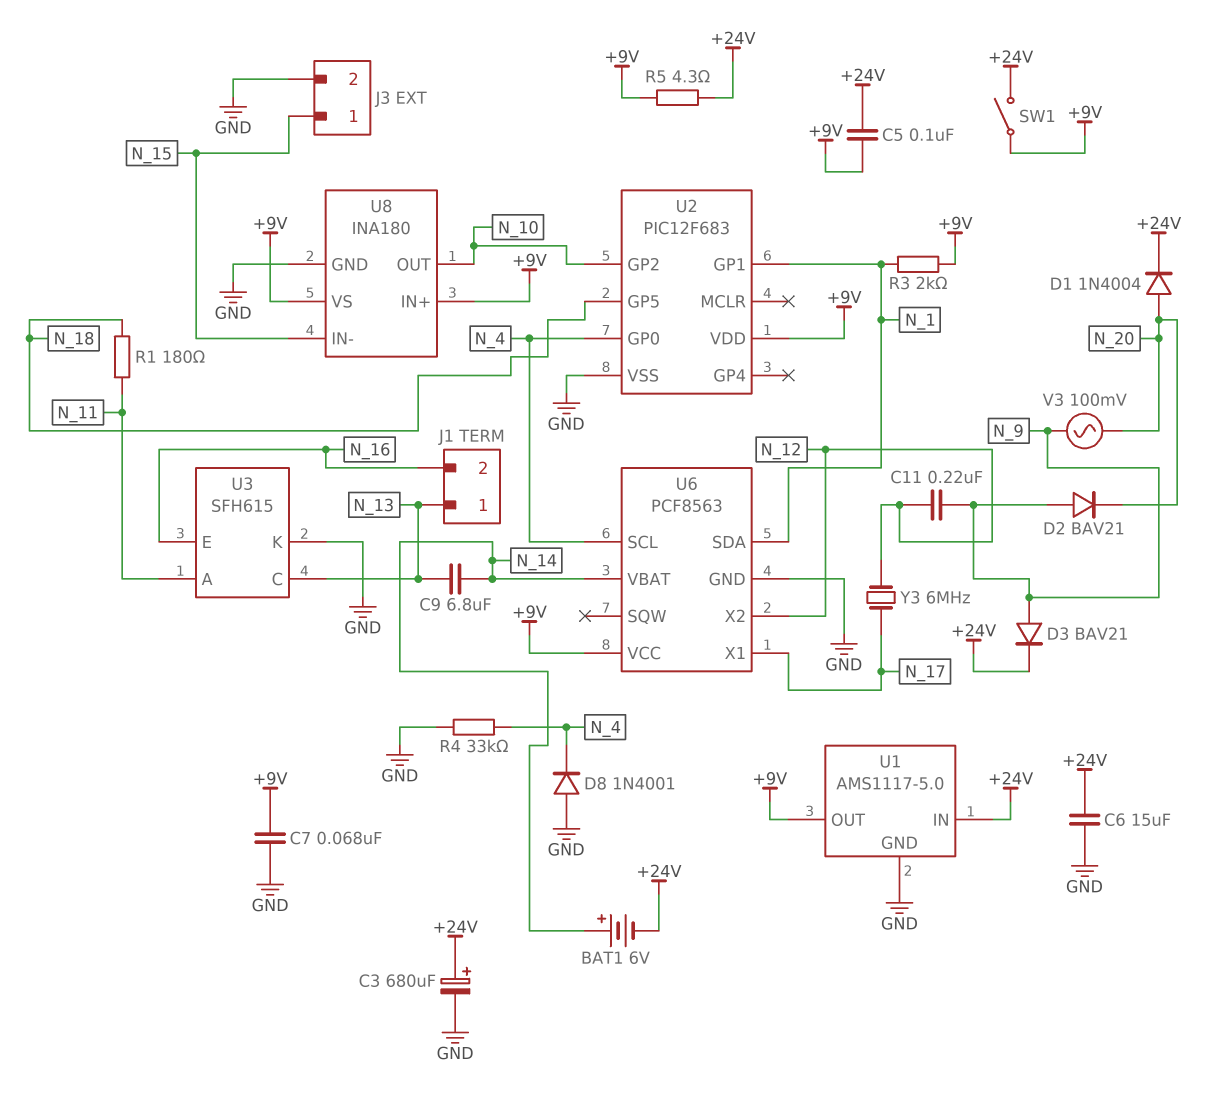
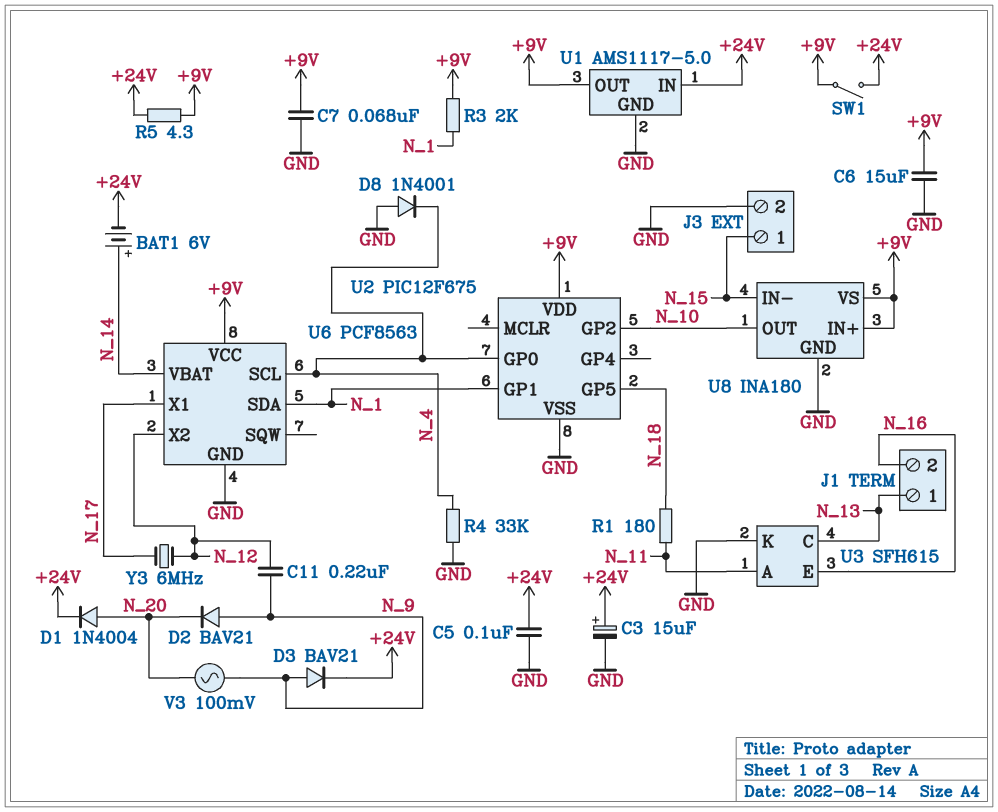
C3: 680uF (plus +24V, minus GND) -> 15uF (plus +24V, minus GND)
C5: 100nF (+9V, +24V) -> 100nF (+24V, GND)
C6: 15uF (+24V, GND) -> 15uF (+9V, GND)
C9: 6.8uF (N_13, N_14) -> none
U2: PIC12F683 -> PIC12F675

